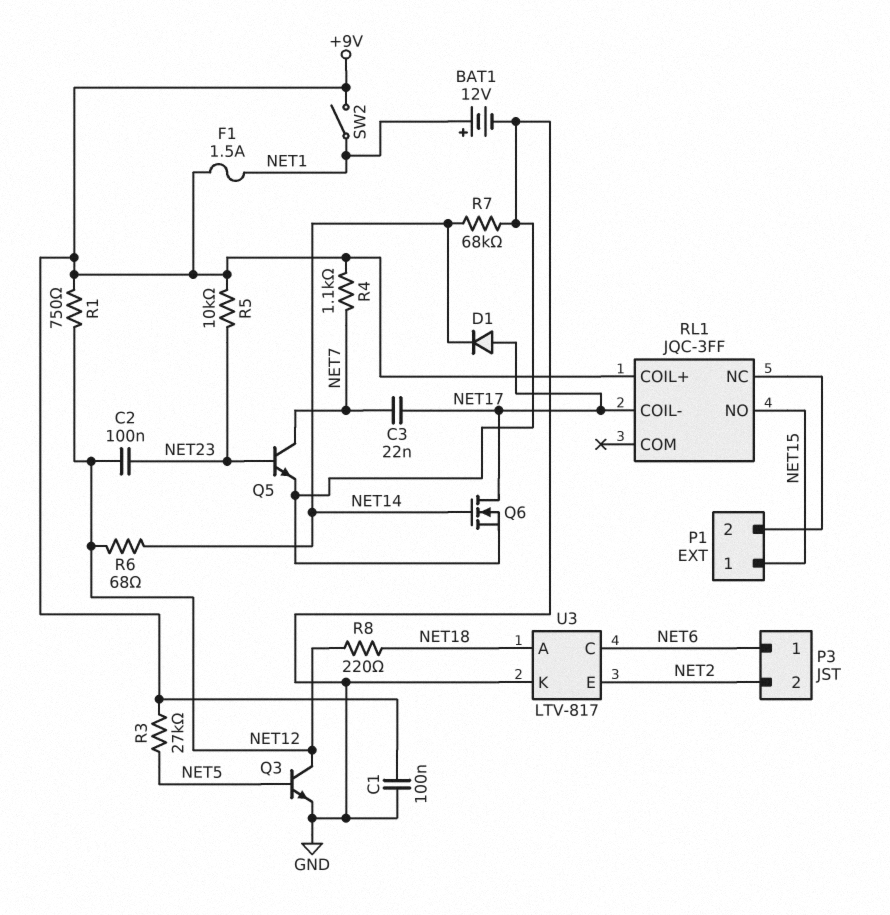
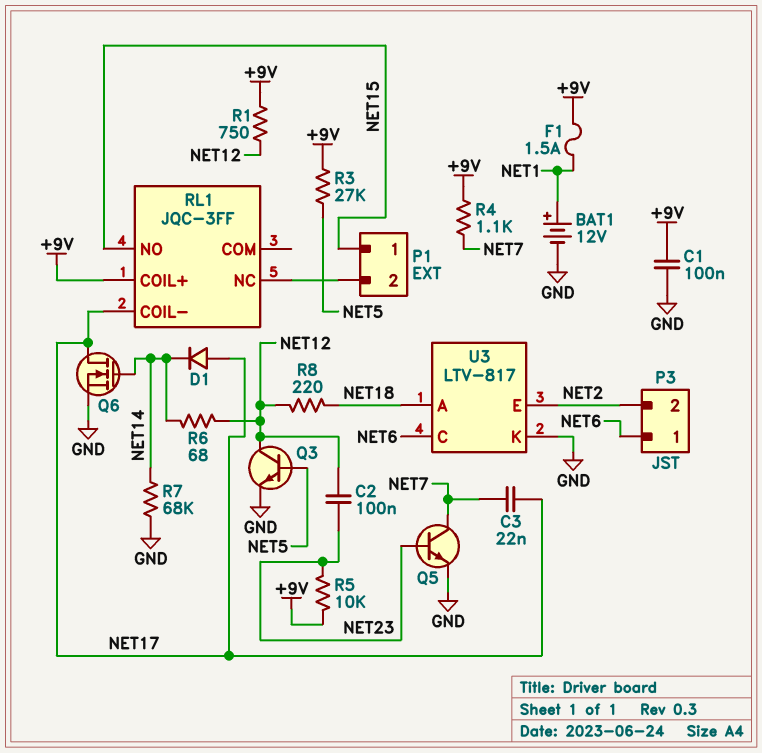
SW2: switch (+9V, NET1) -> none

